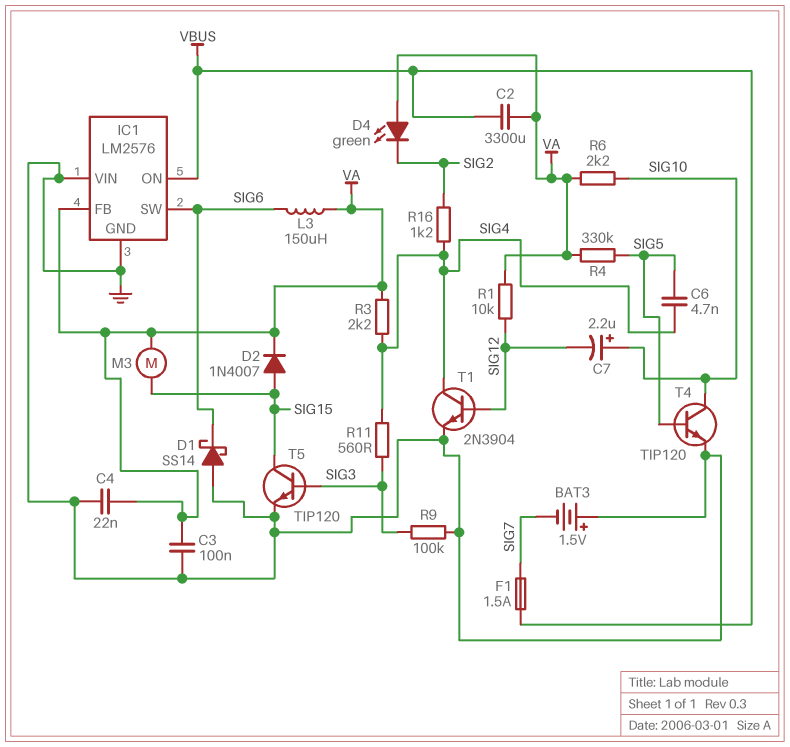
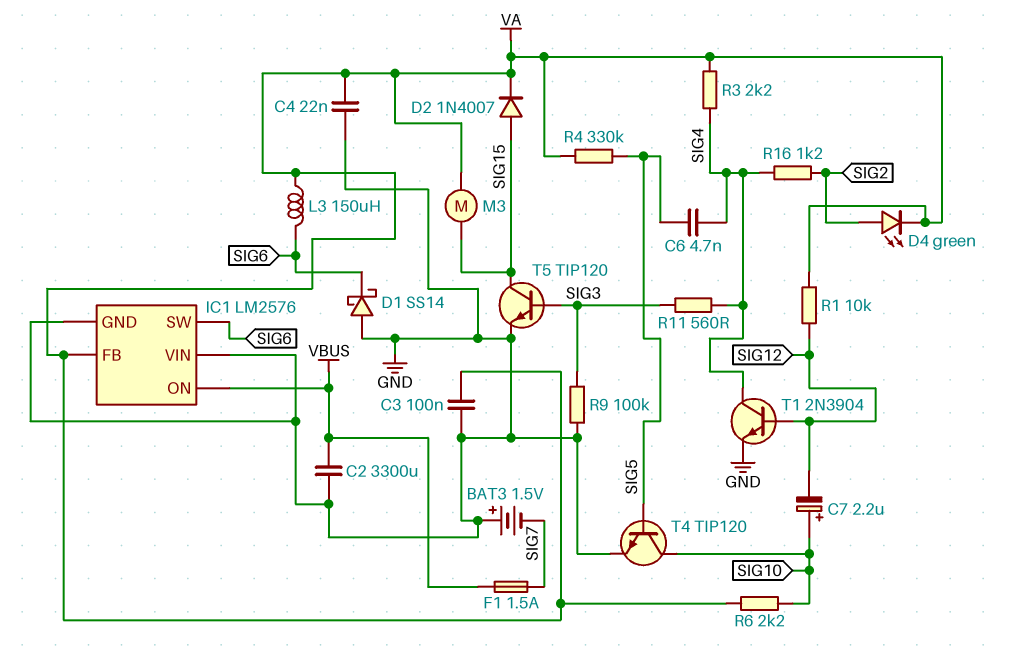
C2: 3300uF (VA, VBUS) -> 3300uF (GND, VBUS)
D4: LED green (A VA, K SIG2) -> LED green (A SIG2, K VA)

